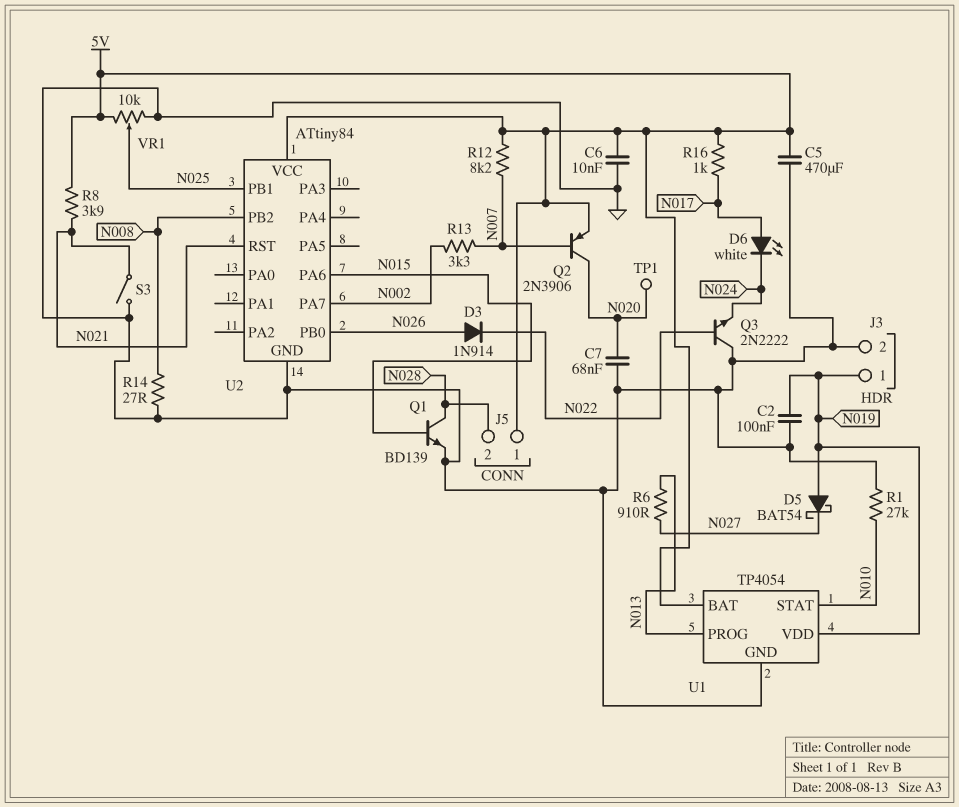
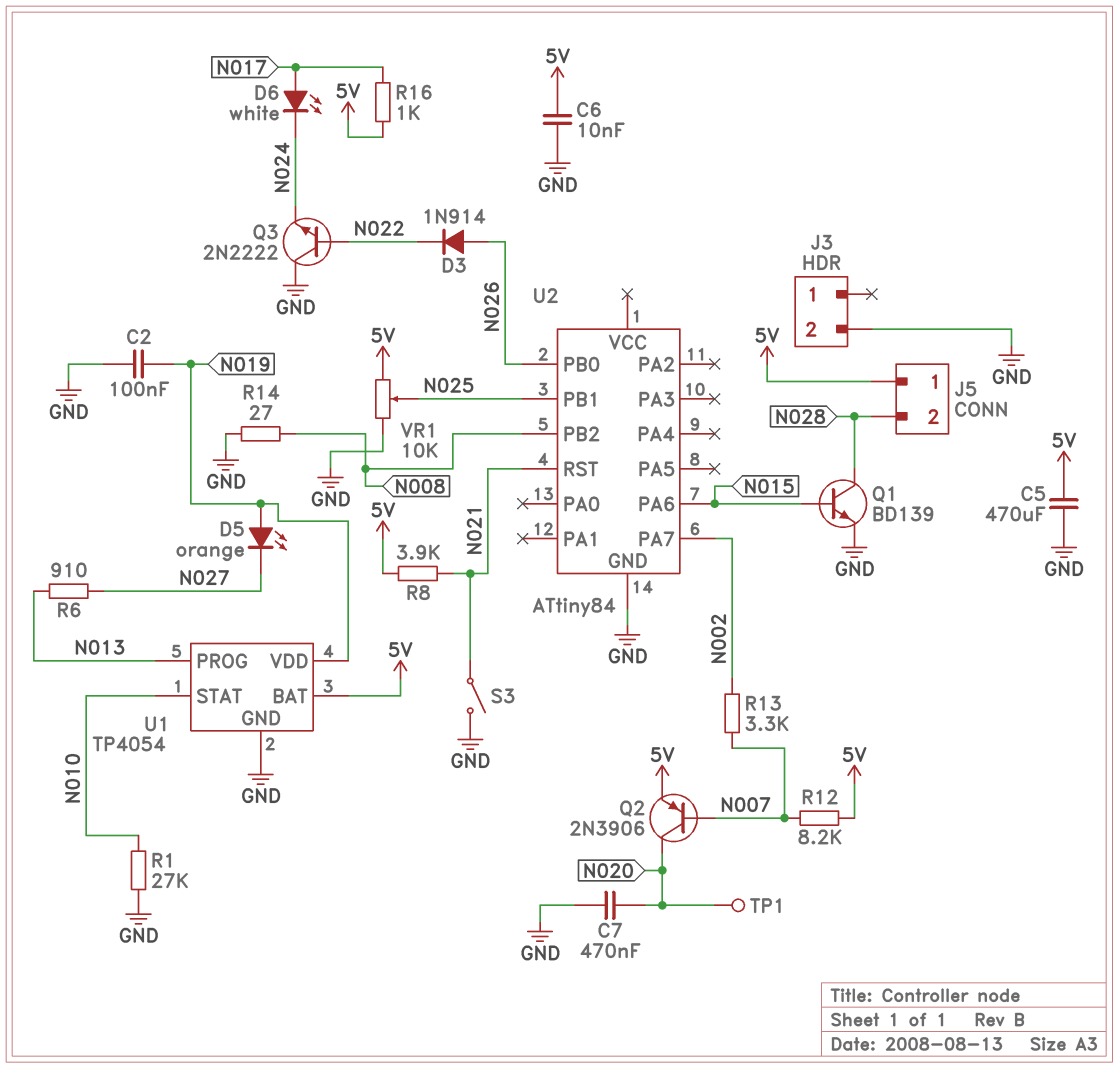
C7: 68nF (GND, N020) -> 470nF (GND, N020)
D5: schottky BAT54 (A N019, K N027) -> LED orange (A N019, K N027)
J3 pin 1: N019 -> none
U2 pin VCC: 5V -> none

